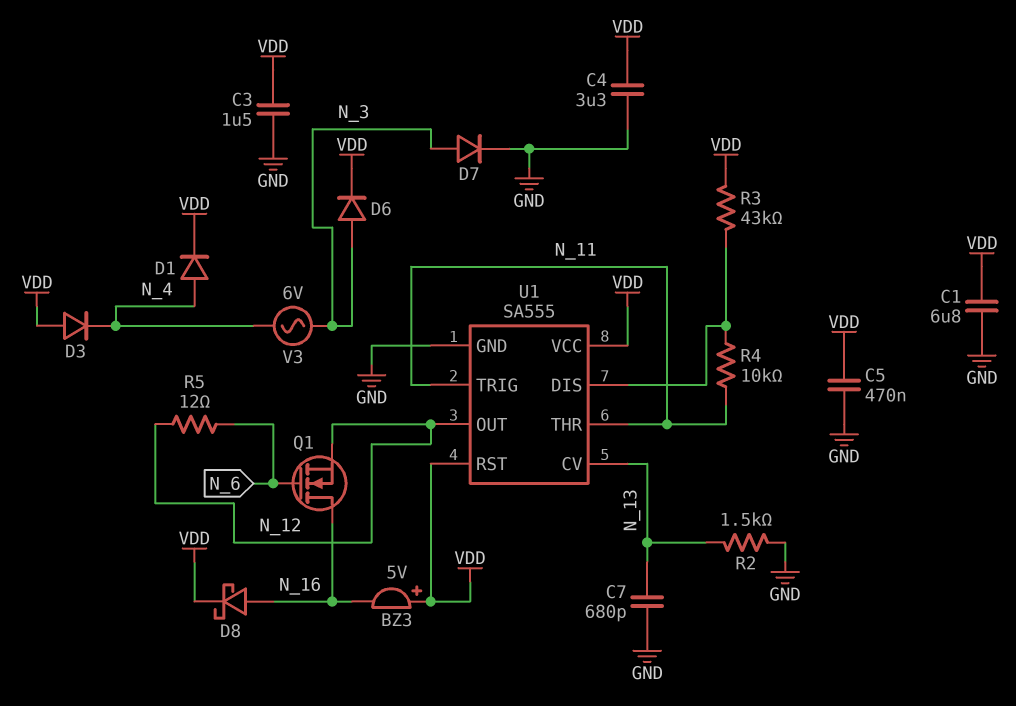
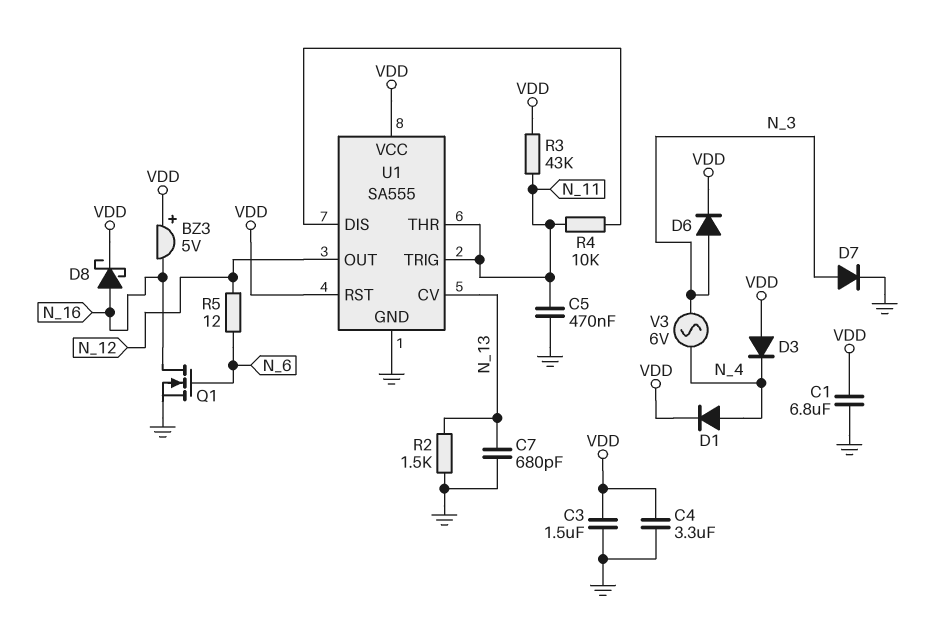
C5: 470nF (GND, VDD) -> 470nF (GND, N_11)
Q1: NMOS (G N_6, D N_16, S N_12) -> NMOS (G N_6, D N_16, S GND)
R3: 43k (U1/DIS, VDD) -> 43k (N_11, VDD)

